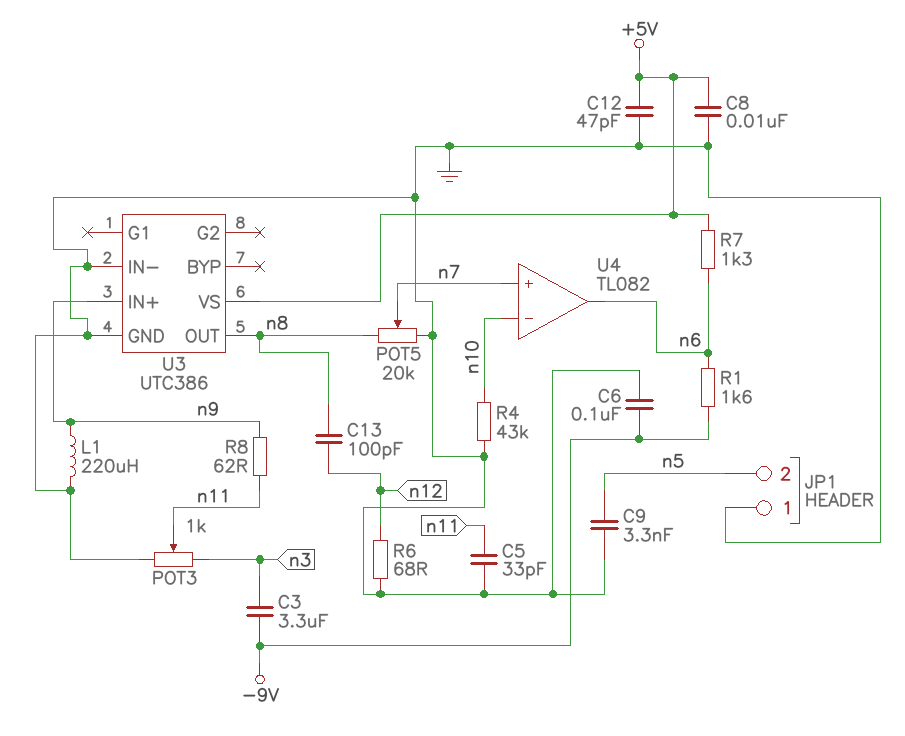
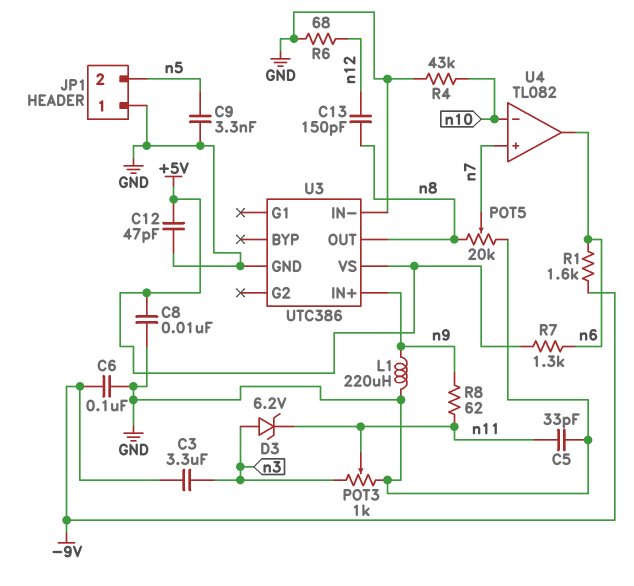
C13: 100pF (n8, n12) -> 150pF (n8, n12)
D3: none -> zener 6.2V (A n3, K n11)

